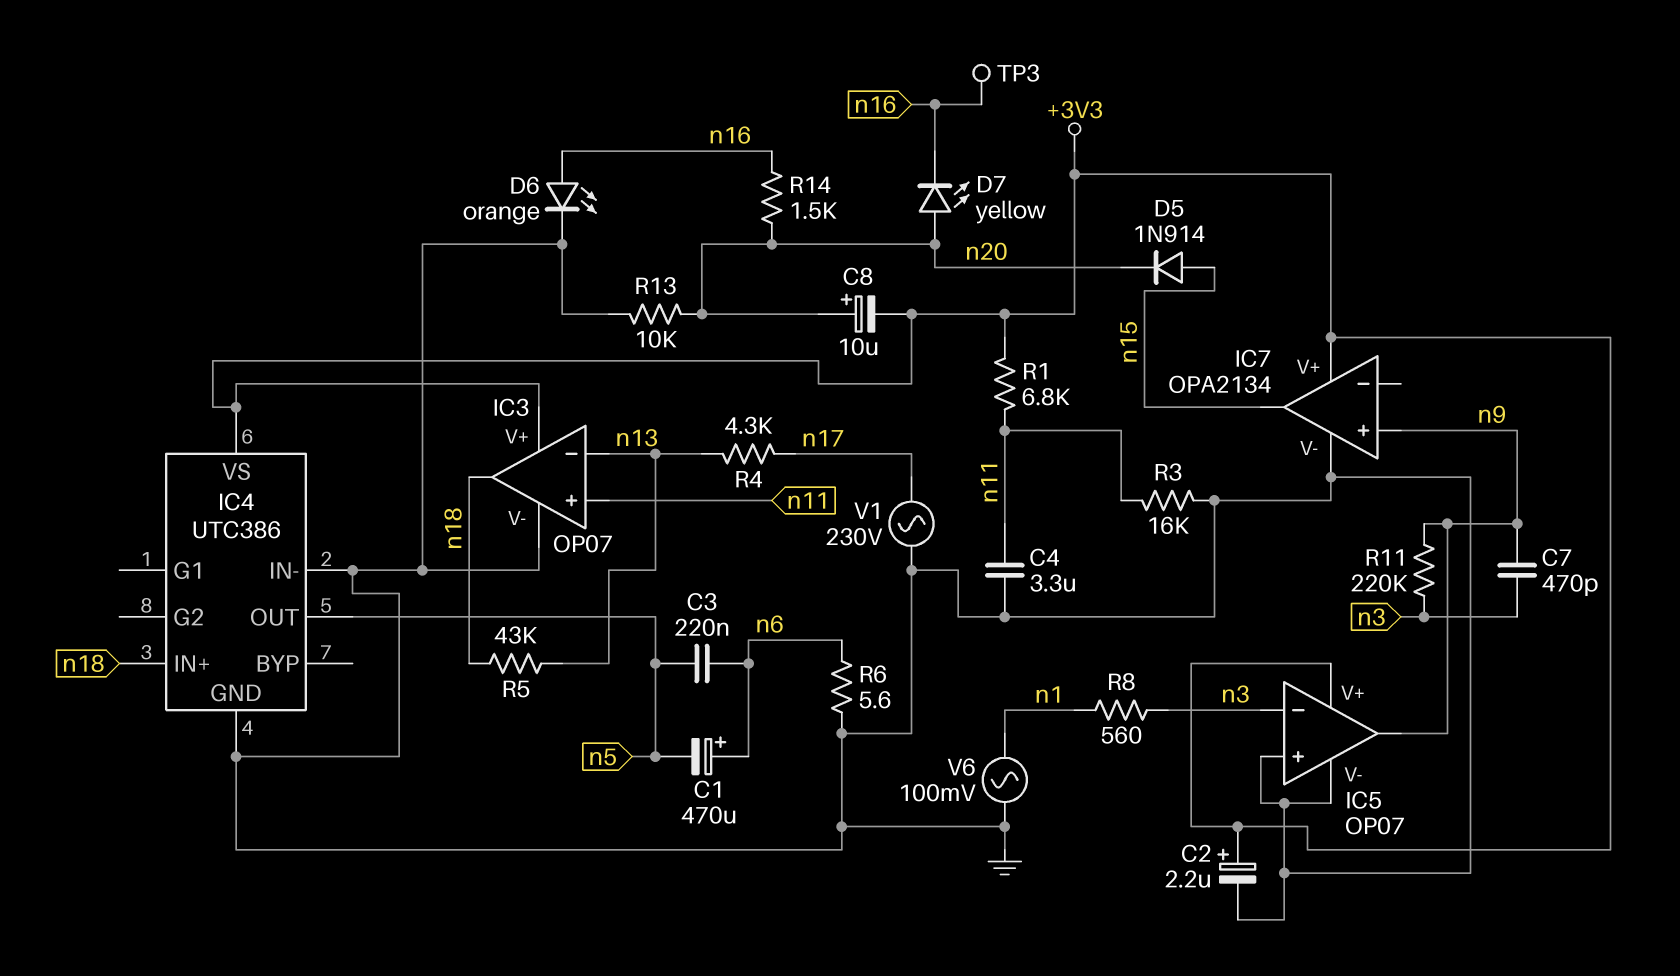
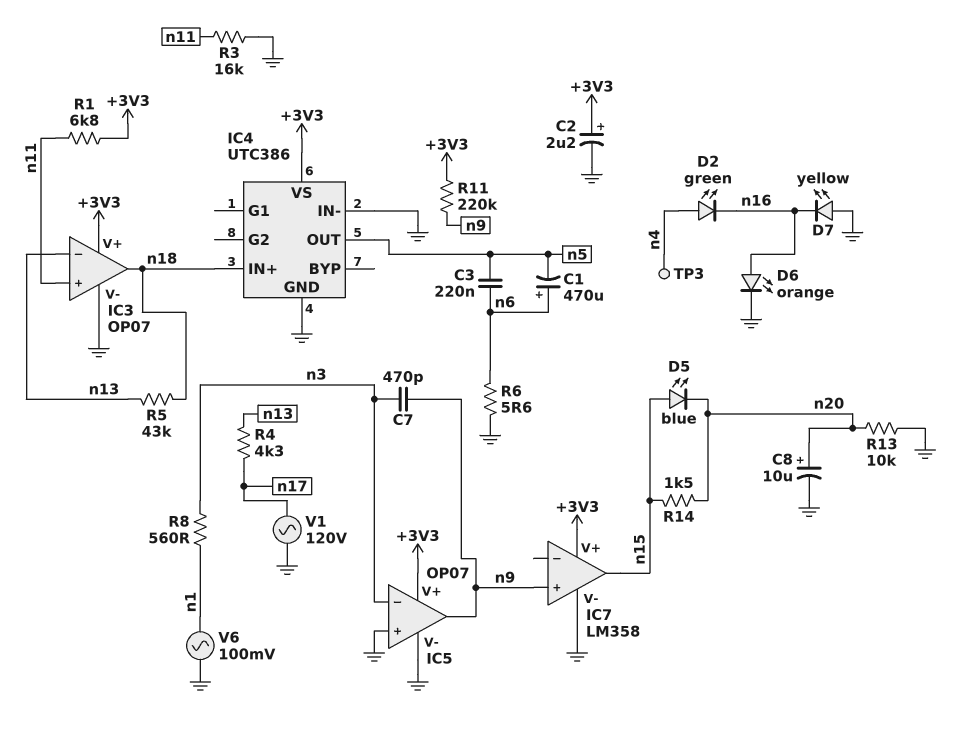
C4: 3.3uF (GND, n11) -> none
C8: 10uF (plus n20, minus +3V3) -> 10uF (plus n20, minus GND)
D2: none -> LED green (A n4, K n16)
D5: diode 1N914 (A n15, K n20) -> LED blue (A n15, K n20)
D7: LED yellow (A n20, K n16) -> LED yellow (A GND, K n16)
IC7: OPA2134 -> LM358
R11: 220k (n3, n9) -> 220k (+3V3, n9)
R14: 1.5k (n16, n20) -> 1.5k (n15, n20)
TP3: test point (n16) -> test point (n4)
V1: AC 230V (GND, n17) -> AC 120V (GND, n17)

